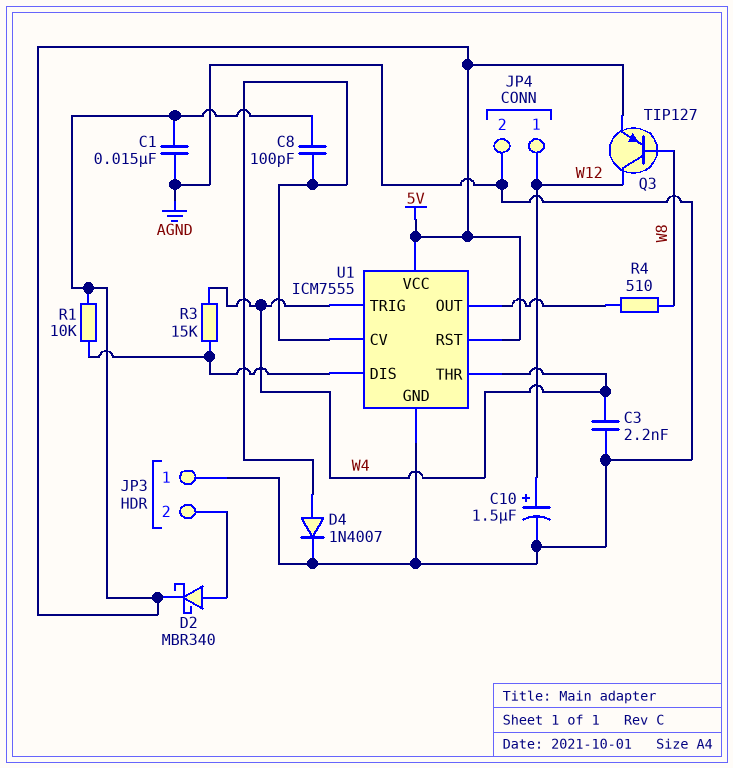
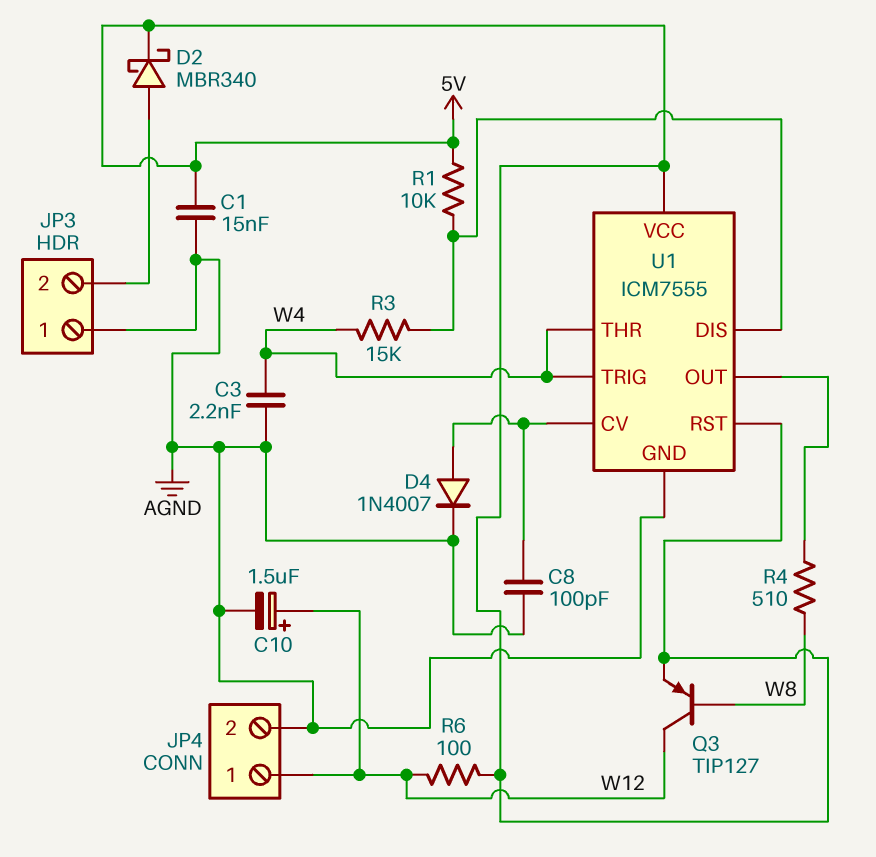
C8: 100pF (5V, U1/CV) -> 100pF (AGND, U1/CV)
R6: none -> 100 (5V, W12)

